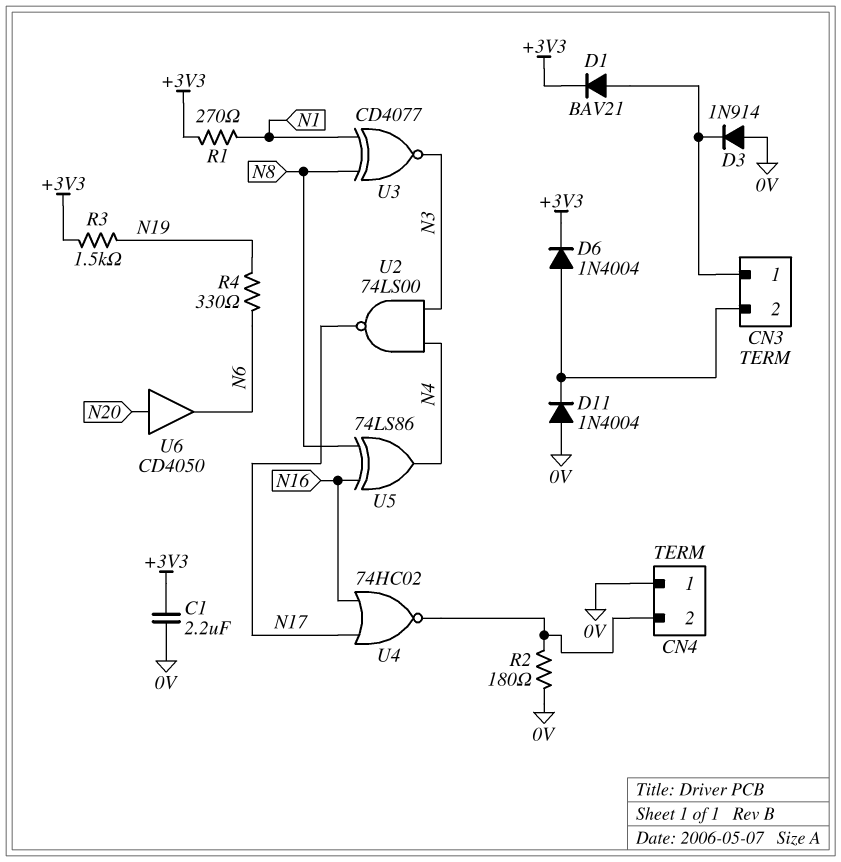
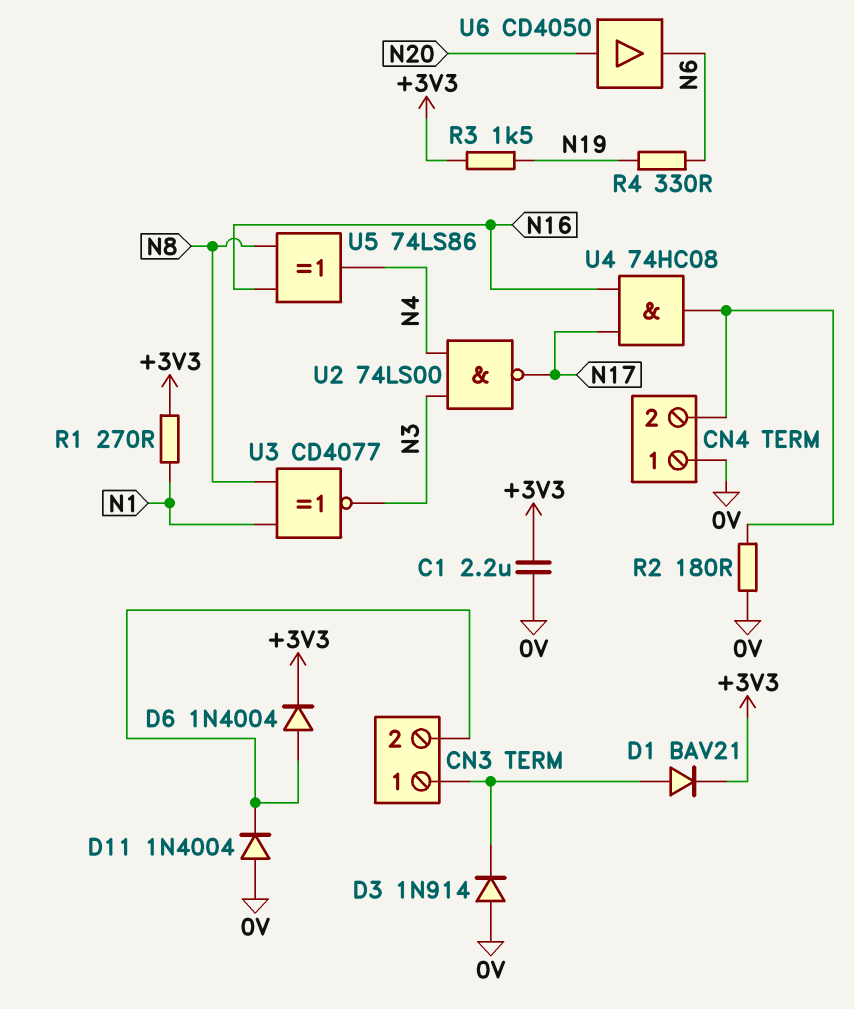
U4: NOR 74HC02 (in N16, in N17, out CN4/2) -> AND 74HC08 (in N16, in N17, out CN4/2)

